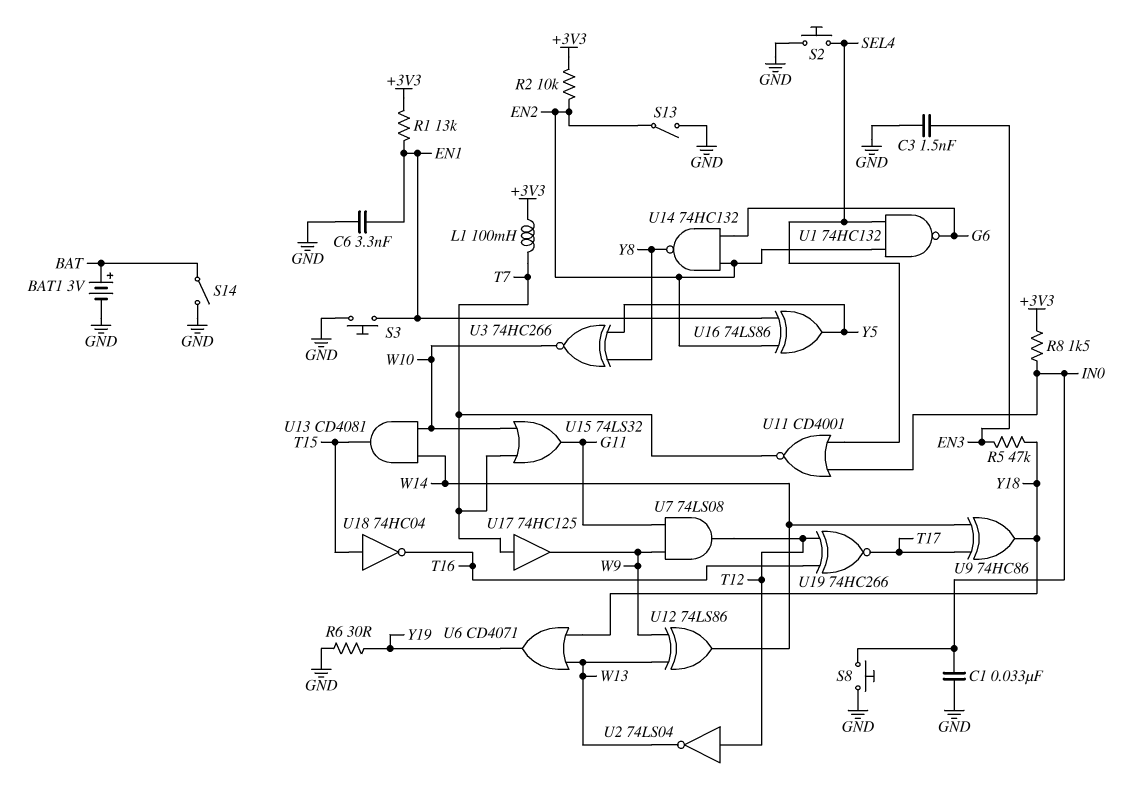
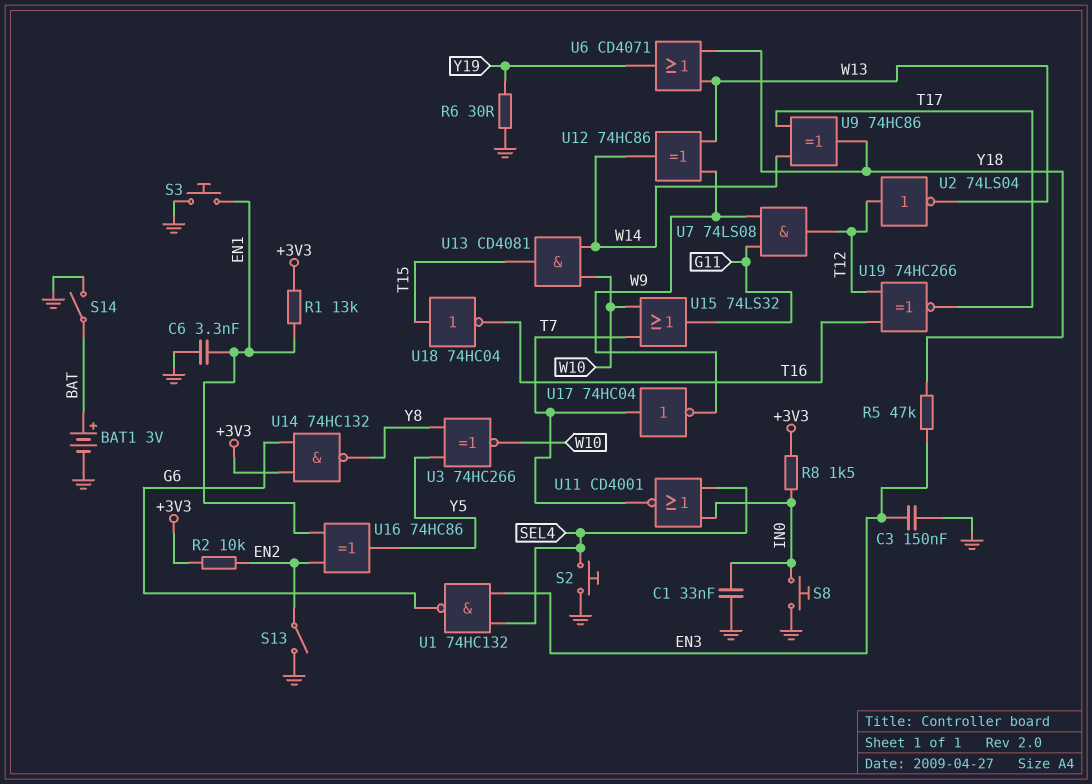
C3: 1.5nF (EN3, GND) -> 150nF (EN3, GND)
L1: 100mH (+3V3, T7) -> none
U1: NAND 74HC132 (in EN2, in SEL4, out G6) -> NAND 74HC132 (in EN3, in SEL4, out G6)
U12: XOR 74LS86 (in W9, in W13, out W14) -> XOR 74HC86 (in W9, in W13, out W14)
U14: NAND 74HC132 (in EN2, in G6, out Y8) -> NAND 74HC132 (in +3V3, in G6, out Y8)
U16: XOR 74LS86 (in EN1, in EN2, out Y5) -> XOR 74HC86 (in EN1, in EN2, out Y5)
U17: buffer 74HC125 (in T7, out W9) -> NOT 74HC04 (in T7, out W9)

